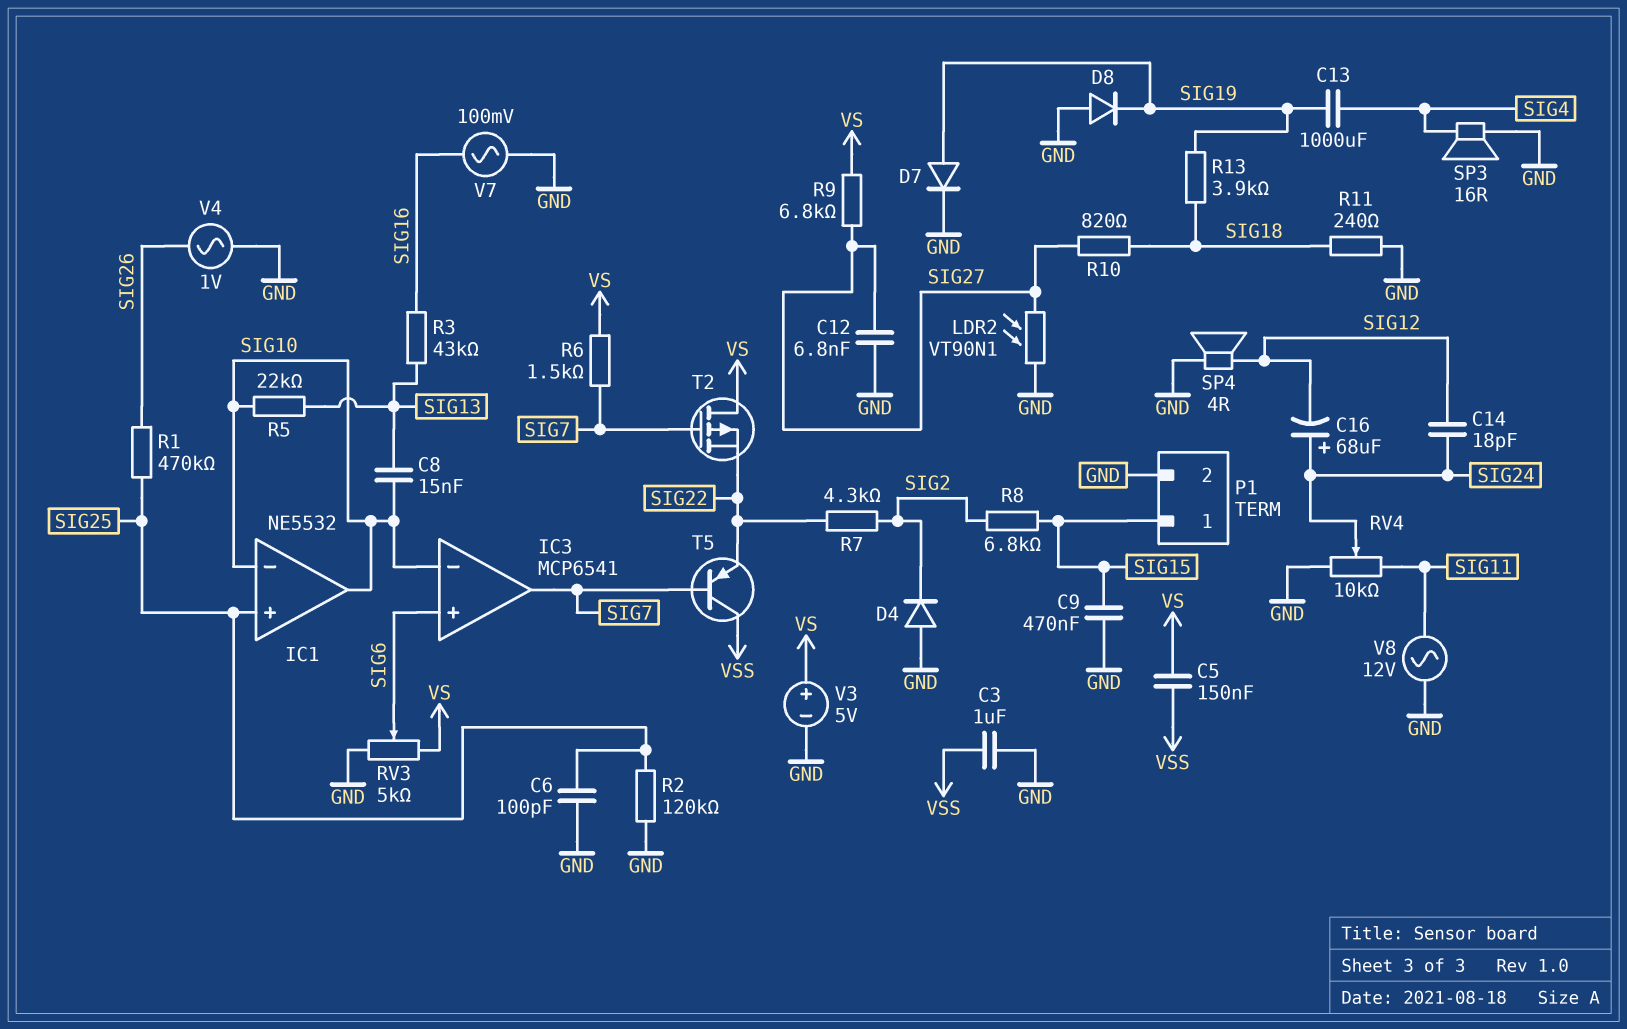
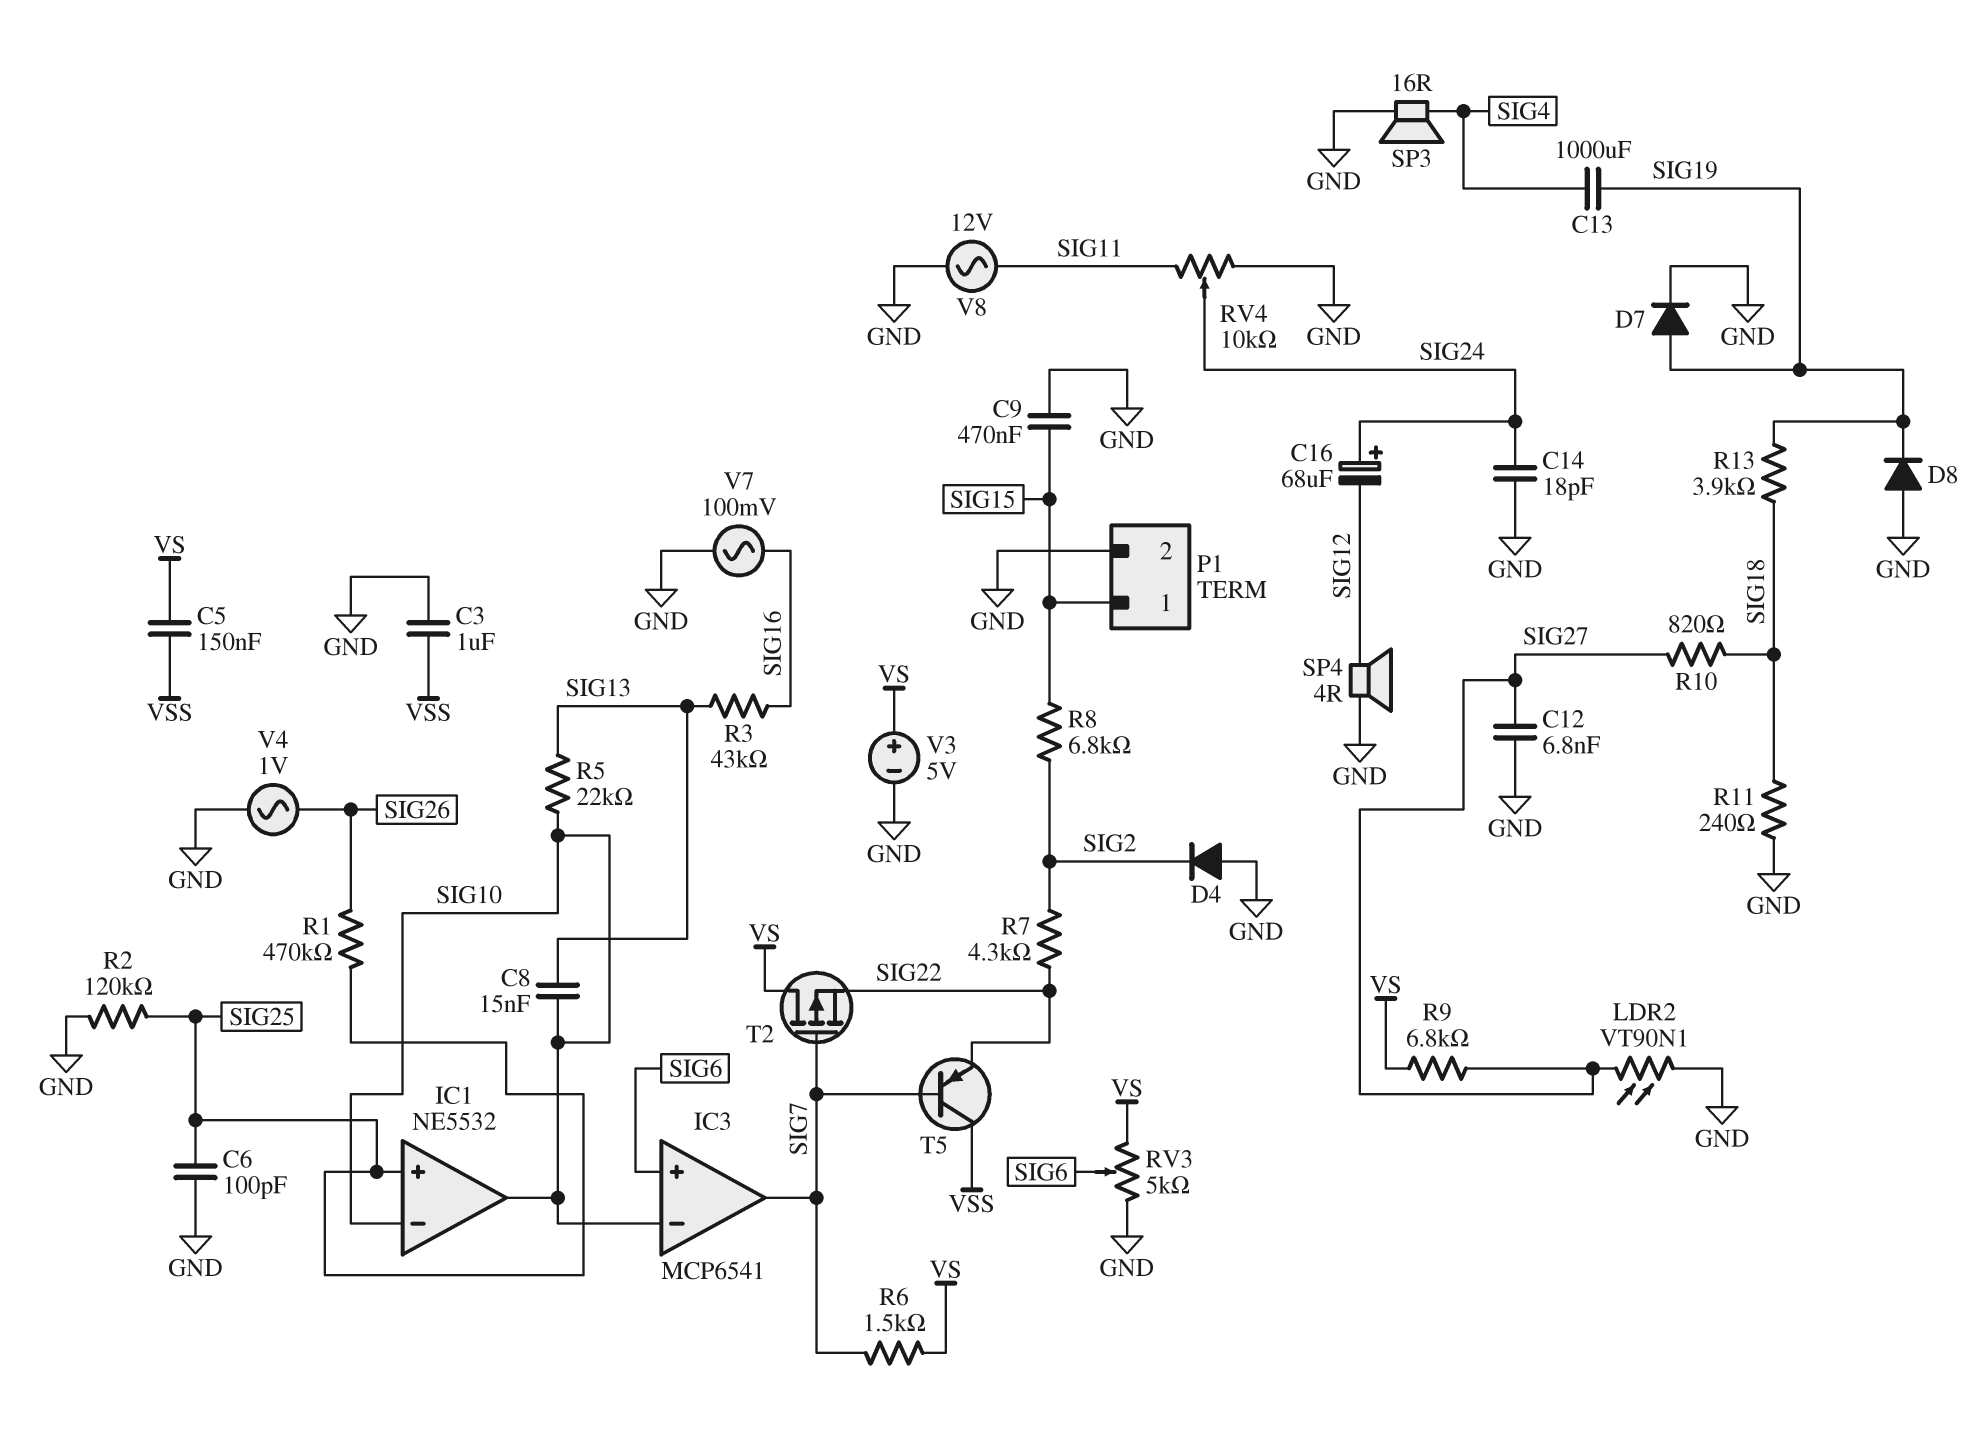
C14: 18pF (SIG12, SIG24) -> 18pF (GND, SIG24)

